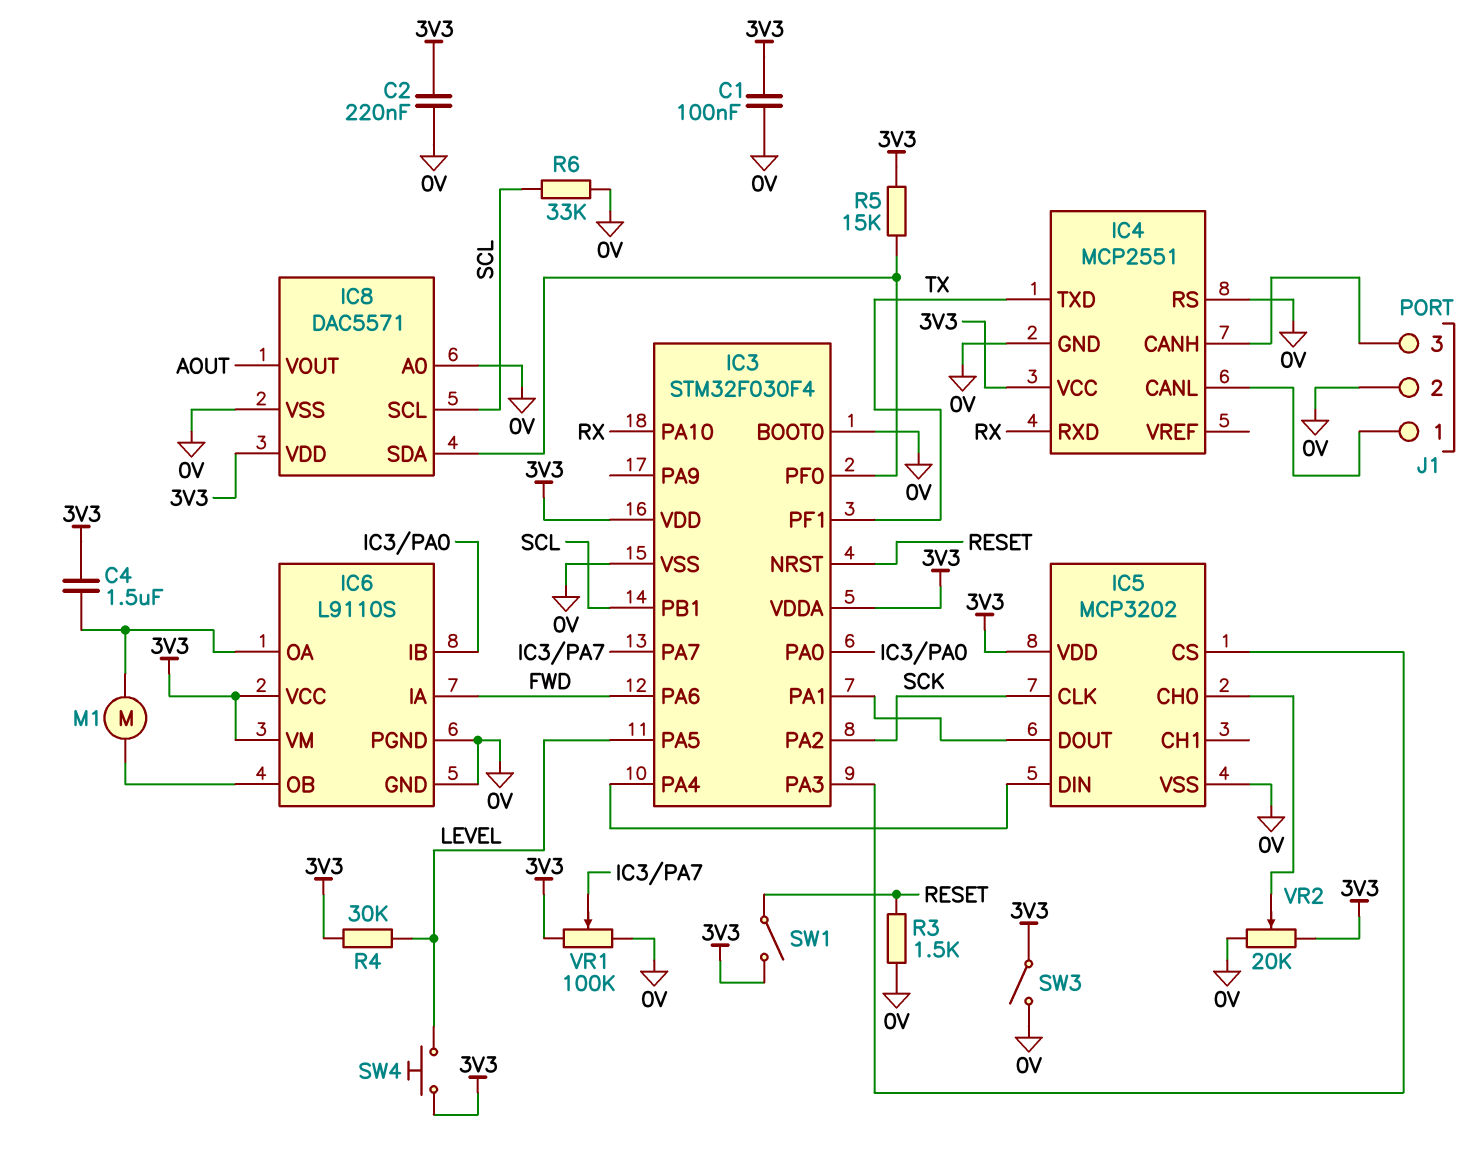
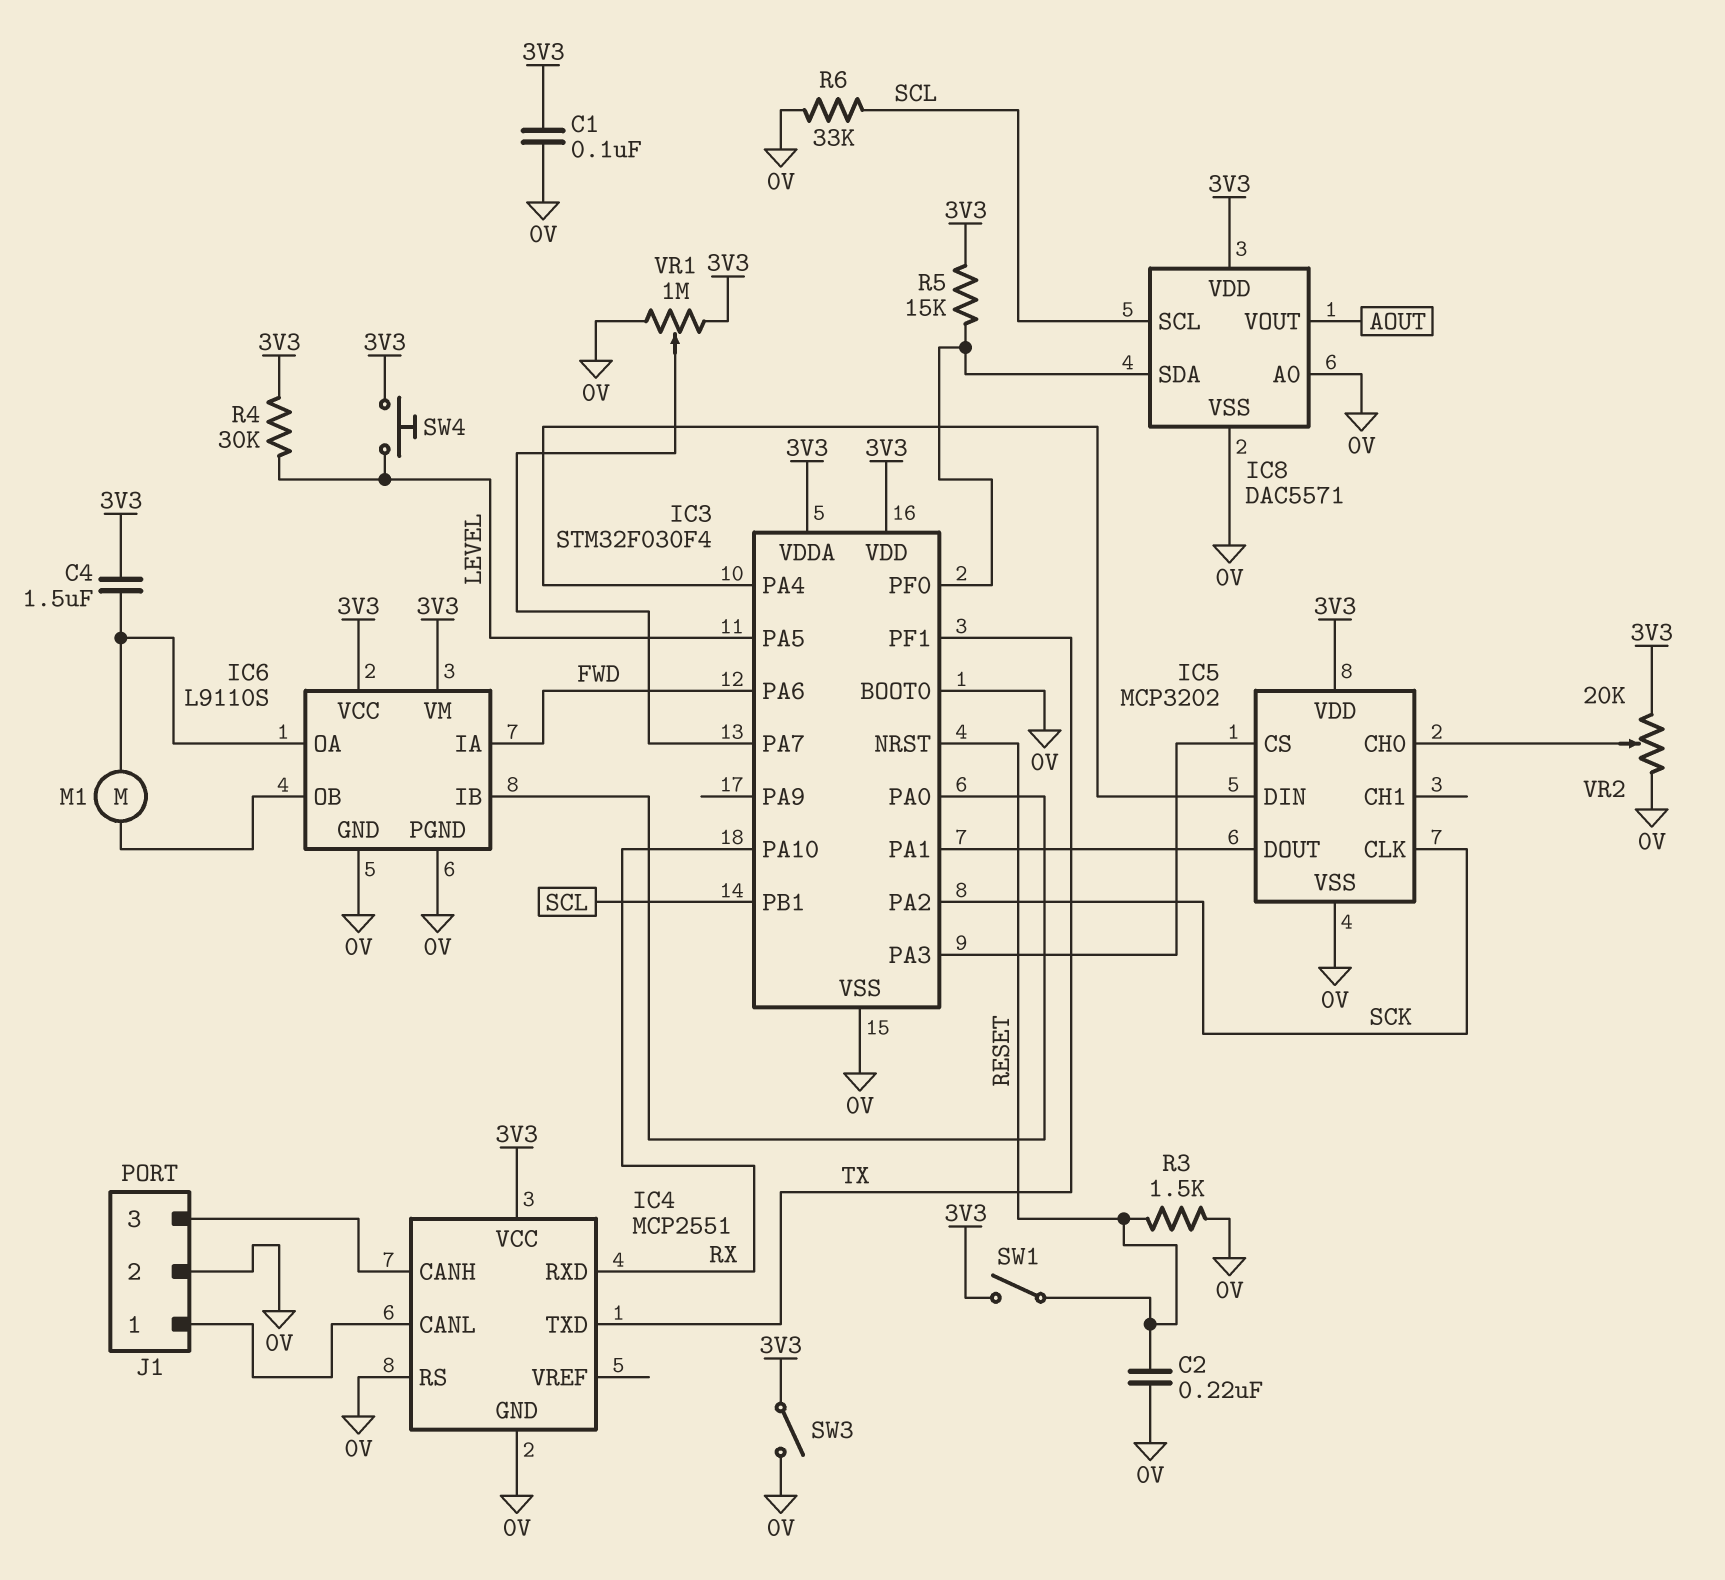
C2: 220nF (0V, 3V3) -> 220nF (0V, RESET)
VR1: 100k (0V, 3V3, wiper IC3/PA7) -> 1M (0V, 3V3, wiper IC3/PA7)

